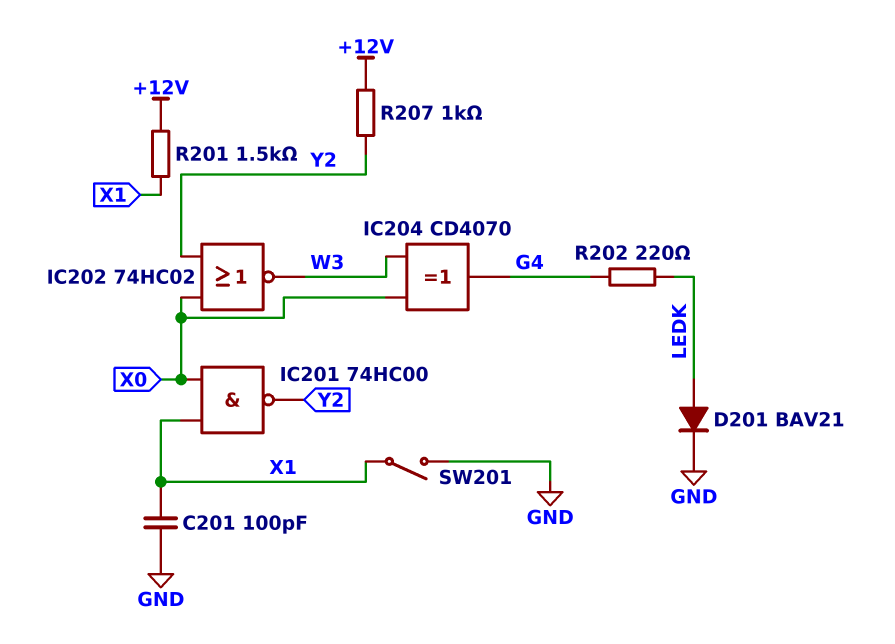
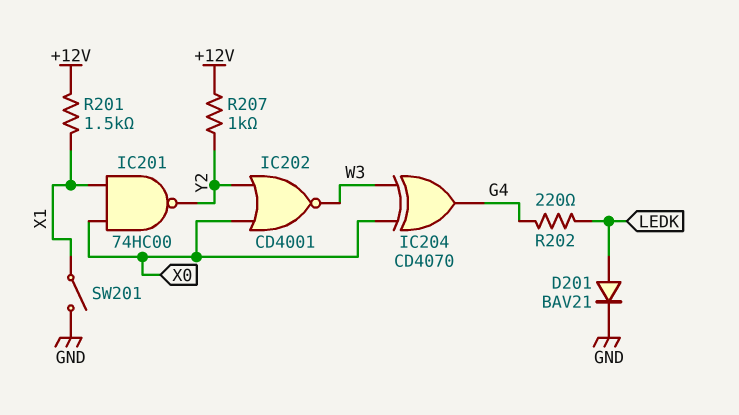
C201: 100pF (GND, X1) -> none
IC202: NOR 74HC02 (in X0, in Y2, out W3) -> NOR CD4001 (in X0, in Y2, out W3)

